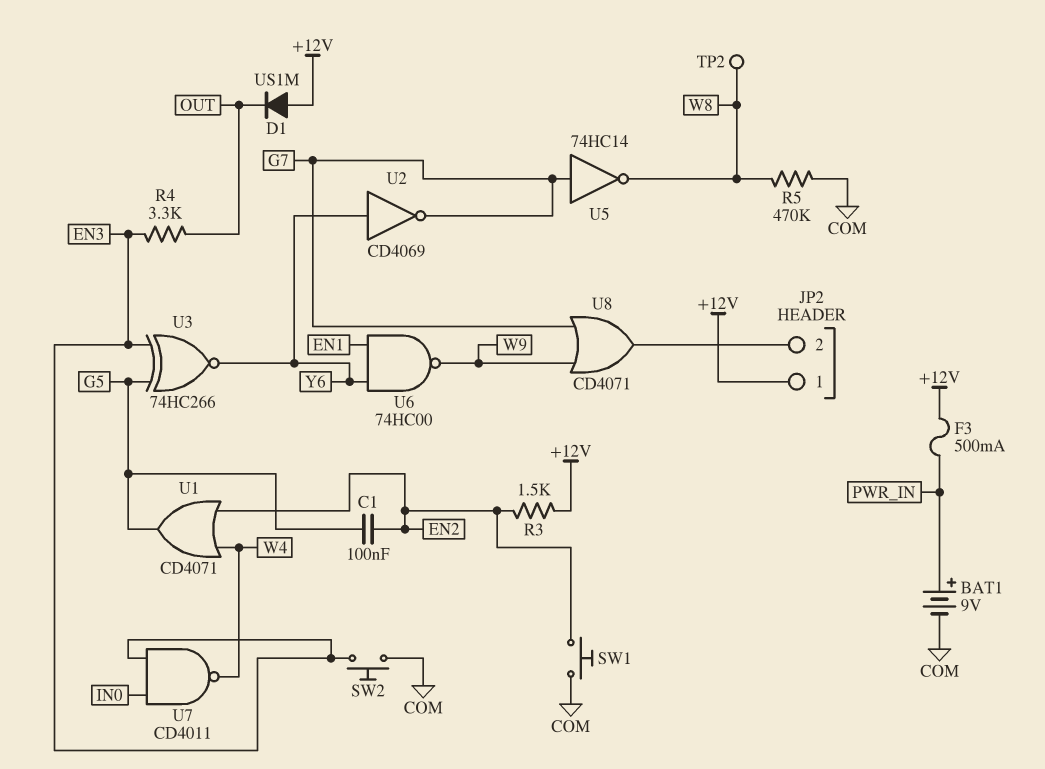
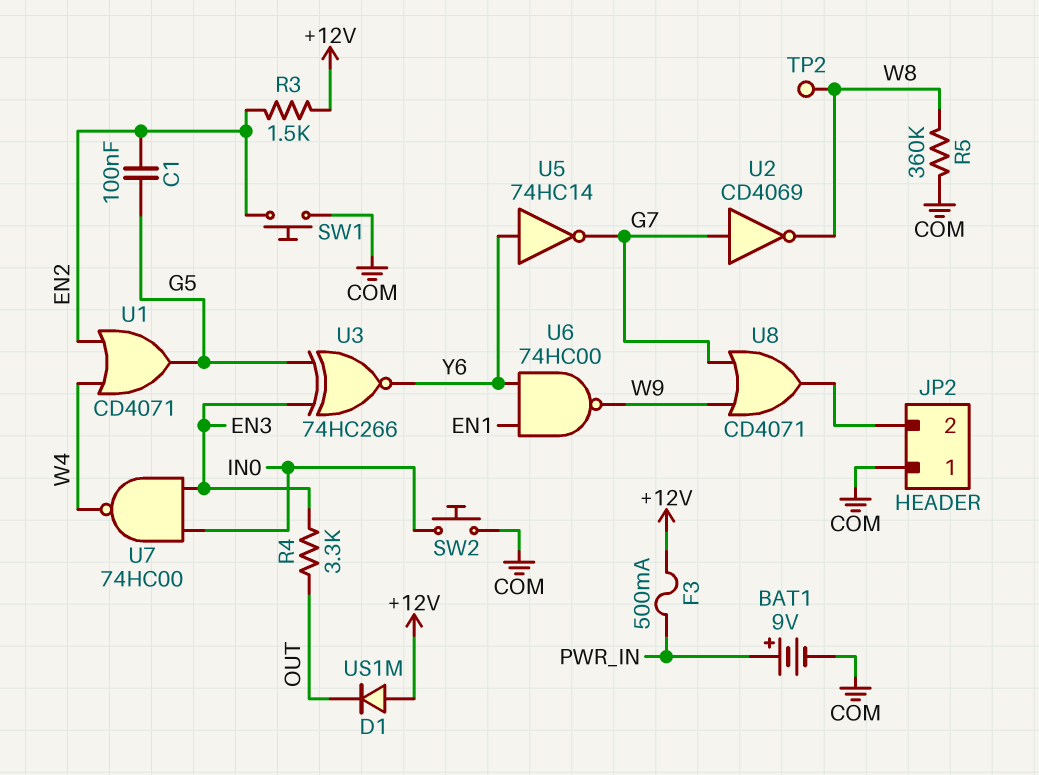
JP2 pin 1: +12V -> COM
R5: 470k (COM, W8) -> 360k (COM, W8)
SW2: button (COM, EN3) -> button (COM, IN0)
U2: NOT CD4069 (in Y6, out G7) -> NOT CD4069 (in G7, out W8)
U5: NOT 74HC14 (in G7, out W8) -> NOT 74HC14 (in Y6, out G7)
U7: NAND CD4011 (in EN3, in IN0, out W4) -> NAND 74HC00 (in EN3, in IN0, out W4)

